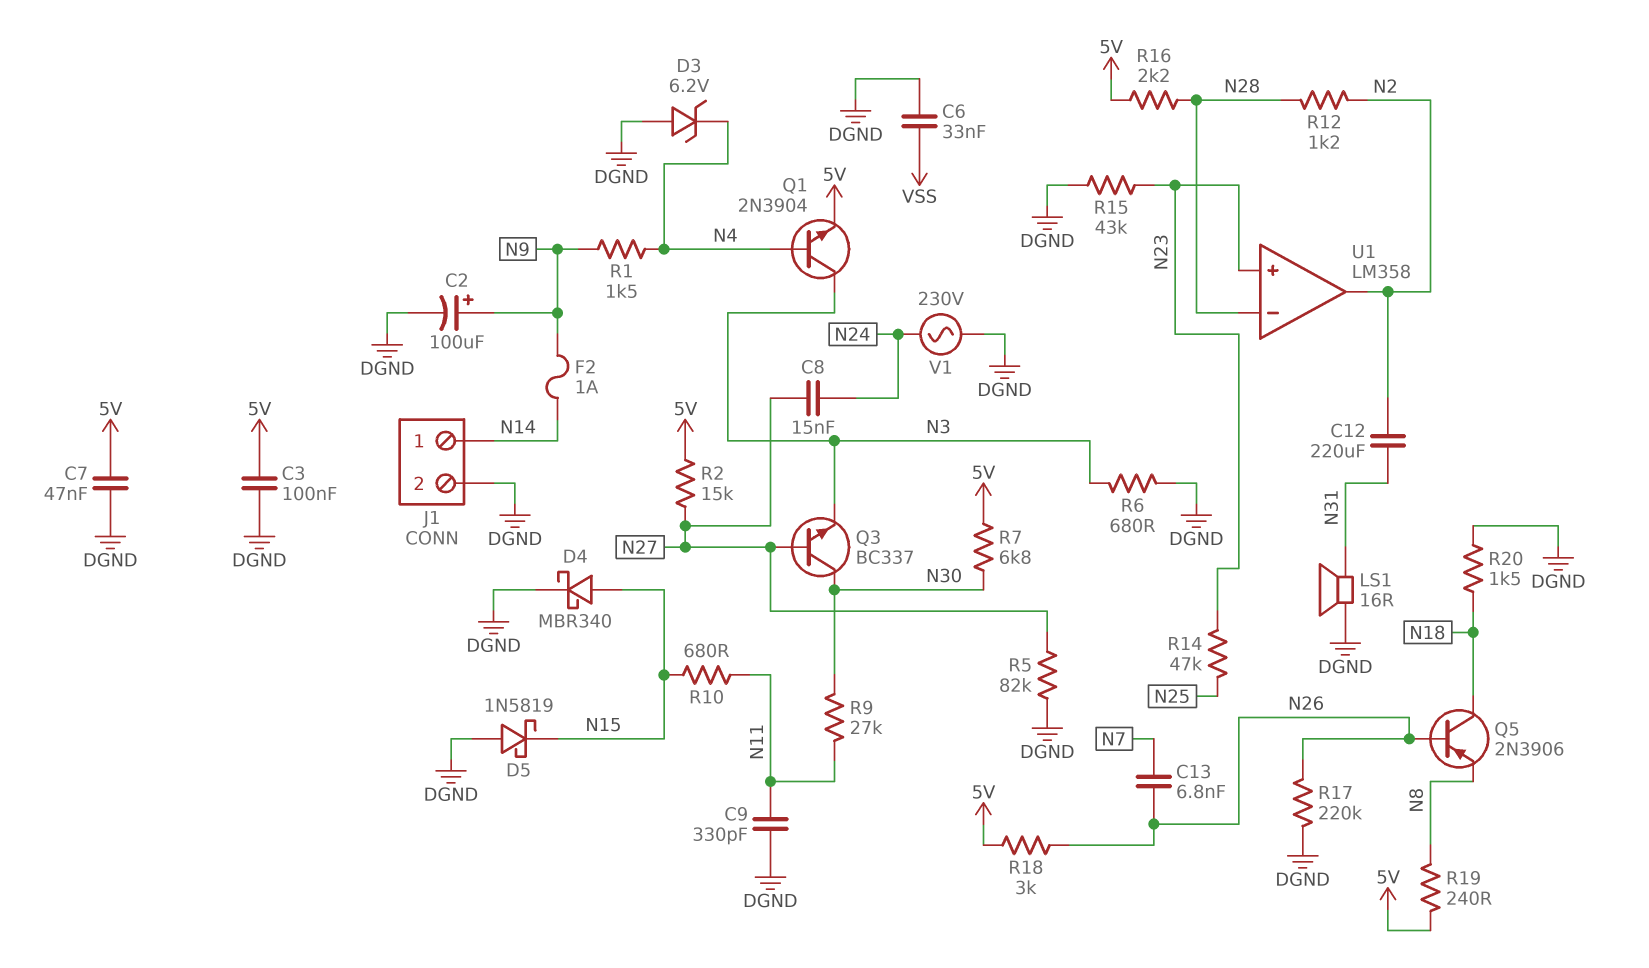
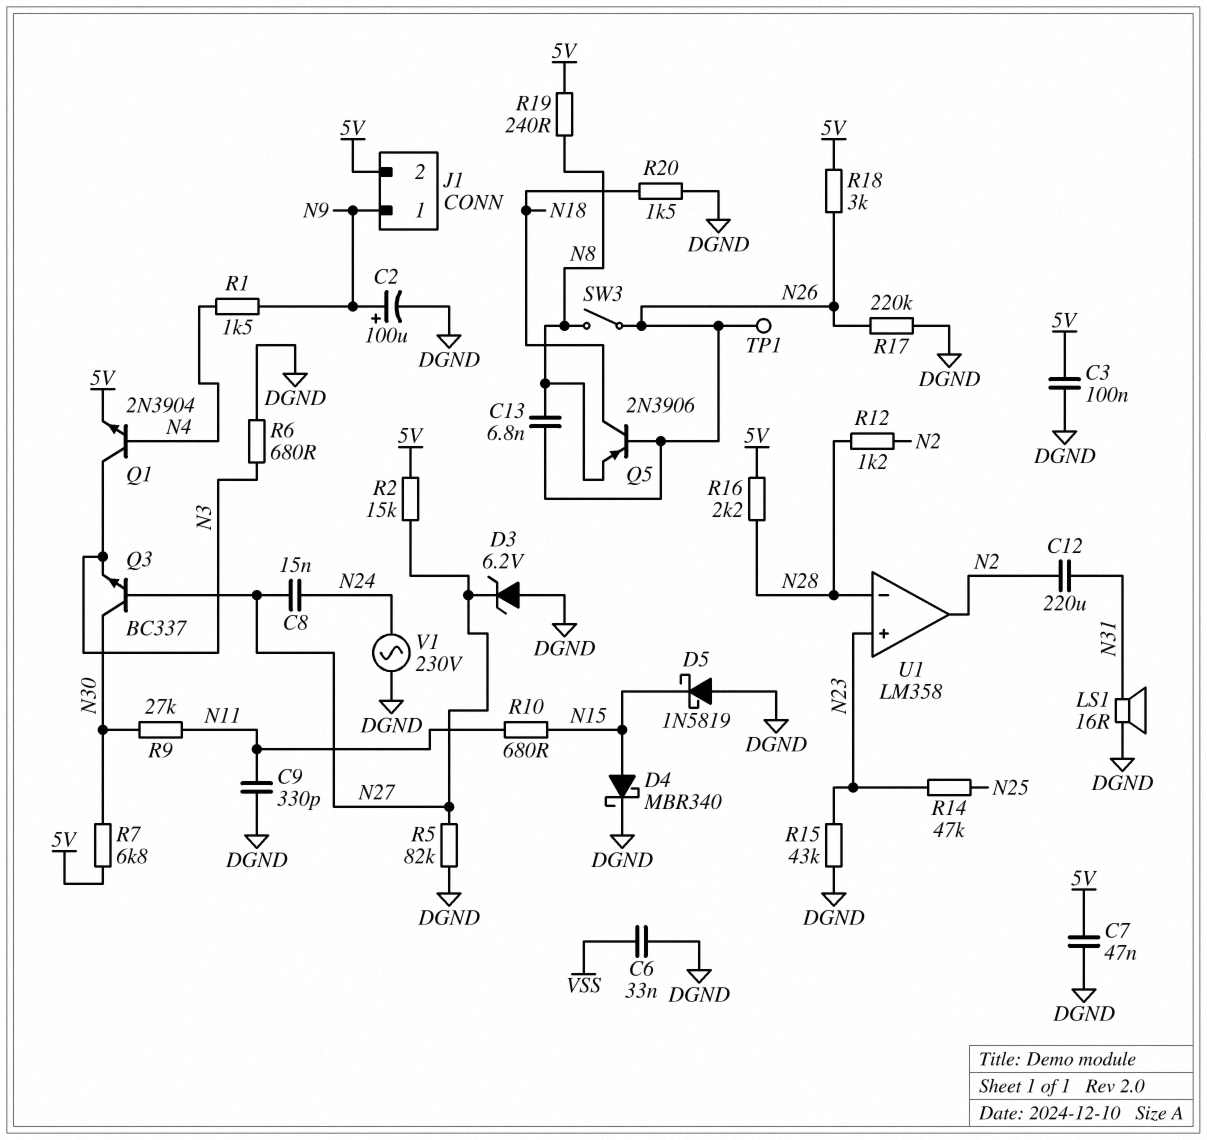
C13: 6.8nF (N7, N26) -> 6.8nF (N8, N26)
D3: zener 6.2V (A DGND, K N4) -> zener 6.2V (A DGND, K N27)
F2: 1A (N9, N14) -> none
J1 pin 1: N14 -> N9
J1 pin 2: DGND -> 5V
SW3: none -> switch (N8, N26)
TP1: none -> test point (N26)

